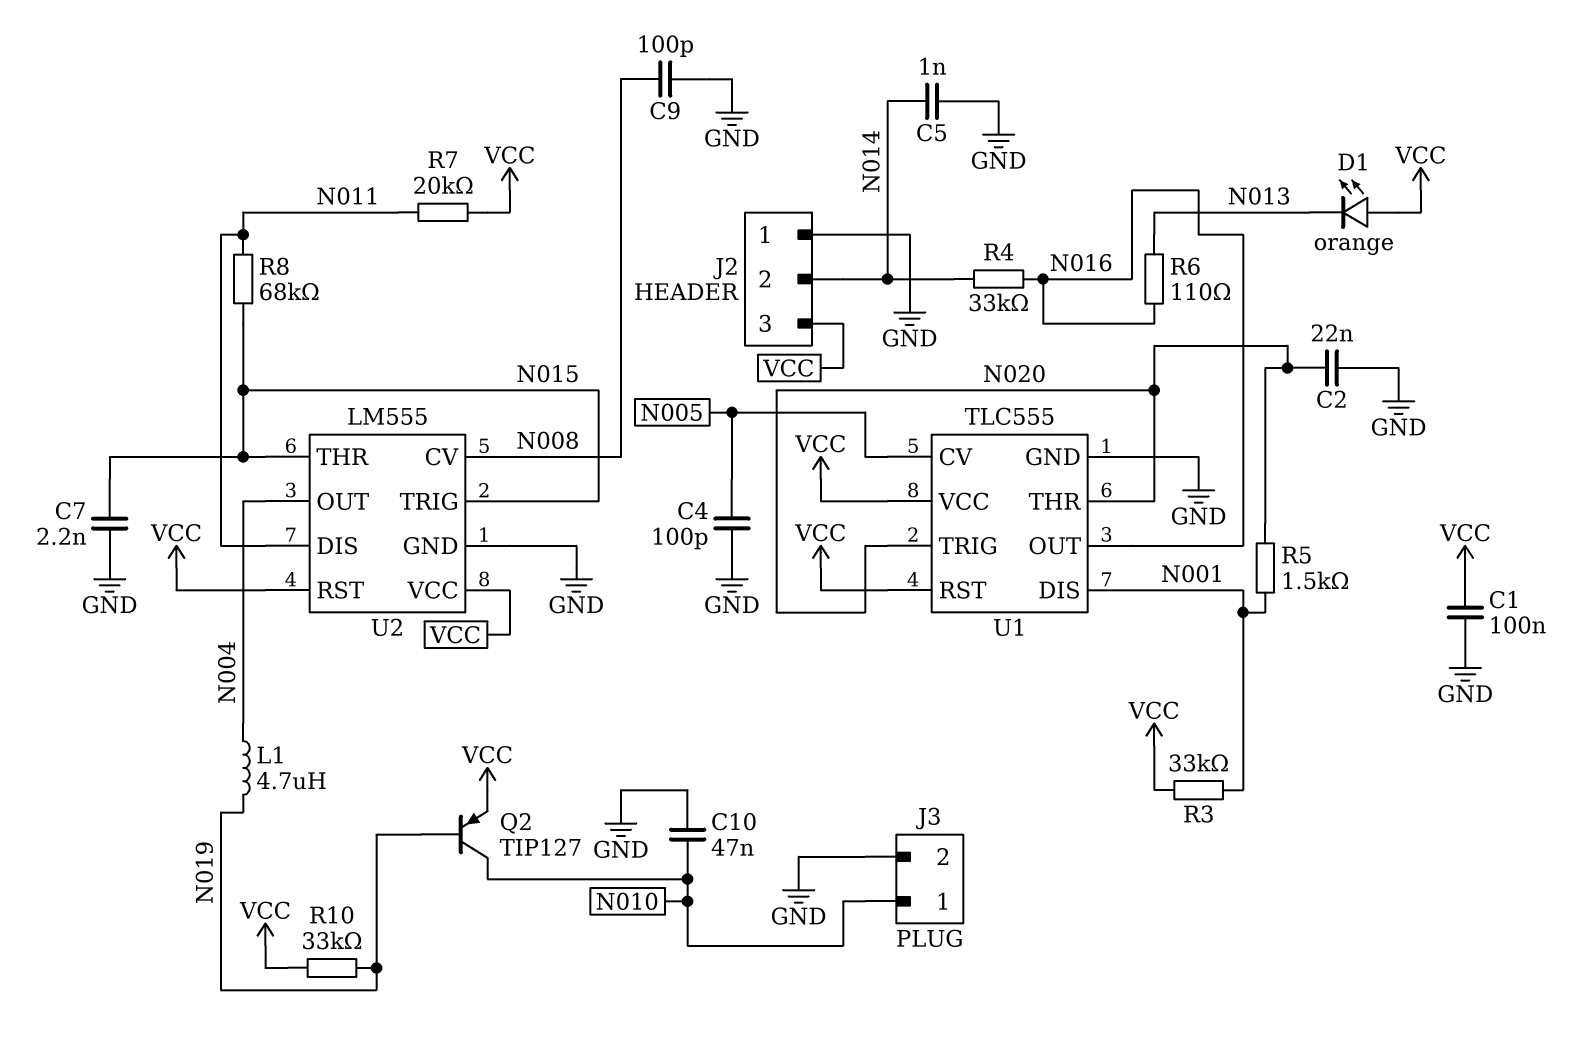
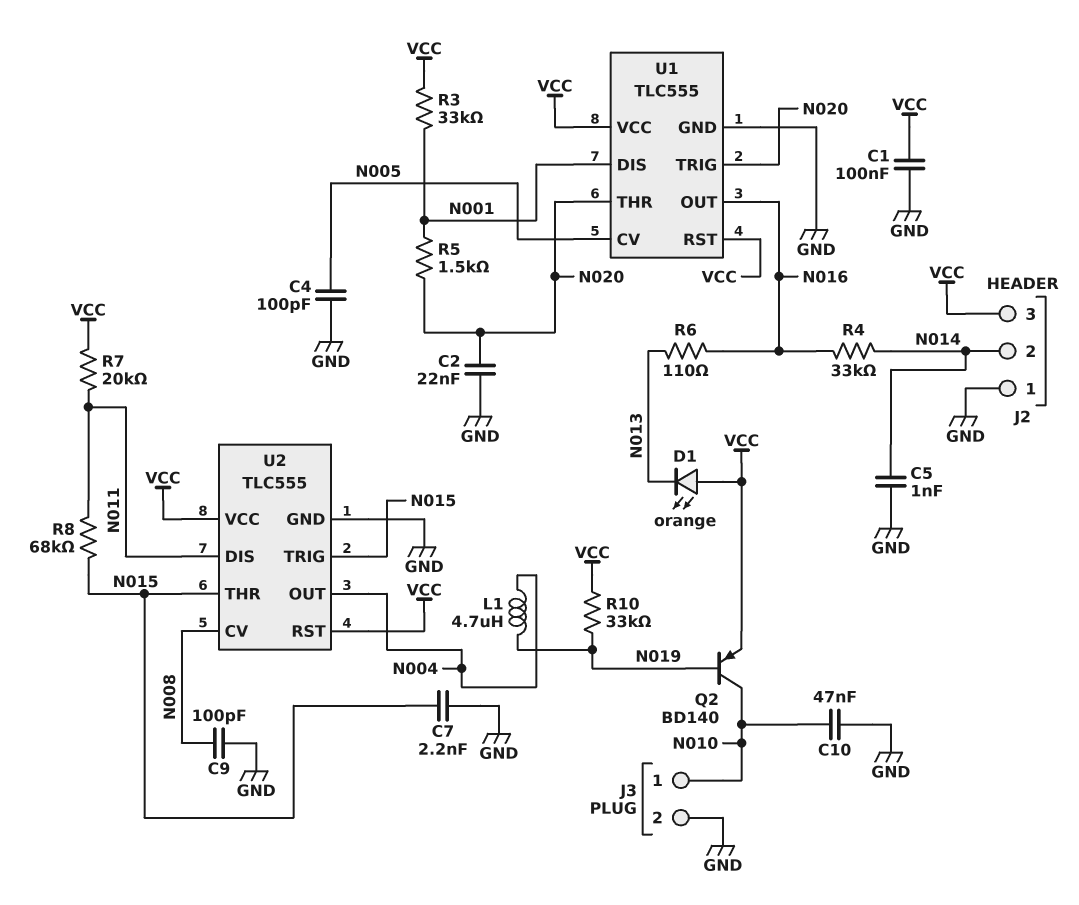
Q2: PNP TIP127 (B N019, C N010, E VCC) -> PNP BD140 (B N019, C N010, E VCC)
U2: LM555 -> TLC555

